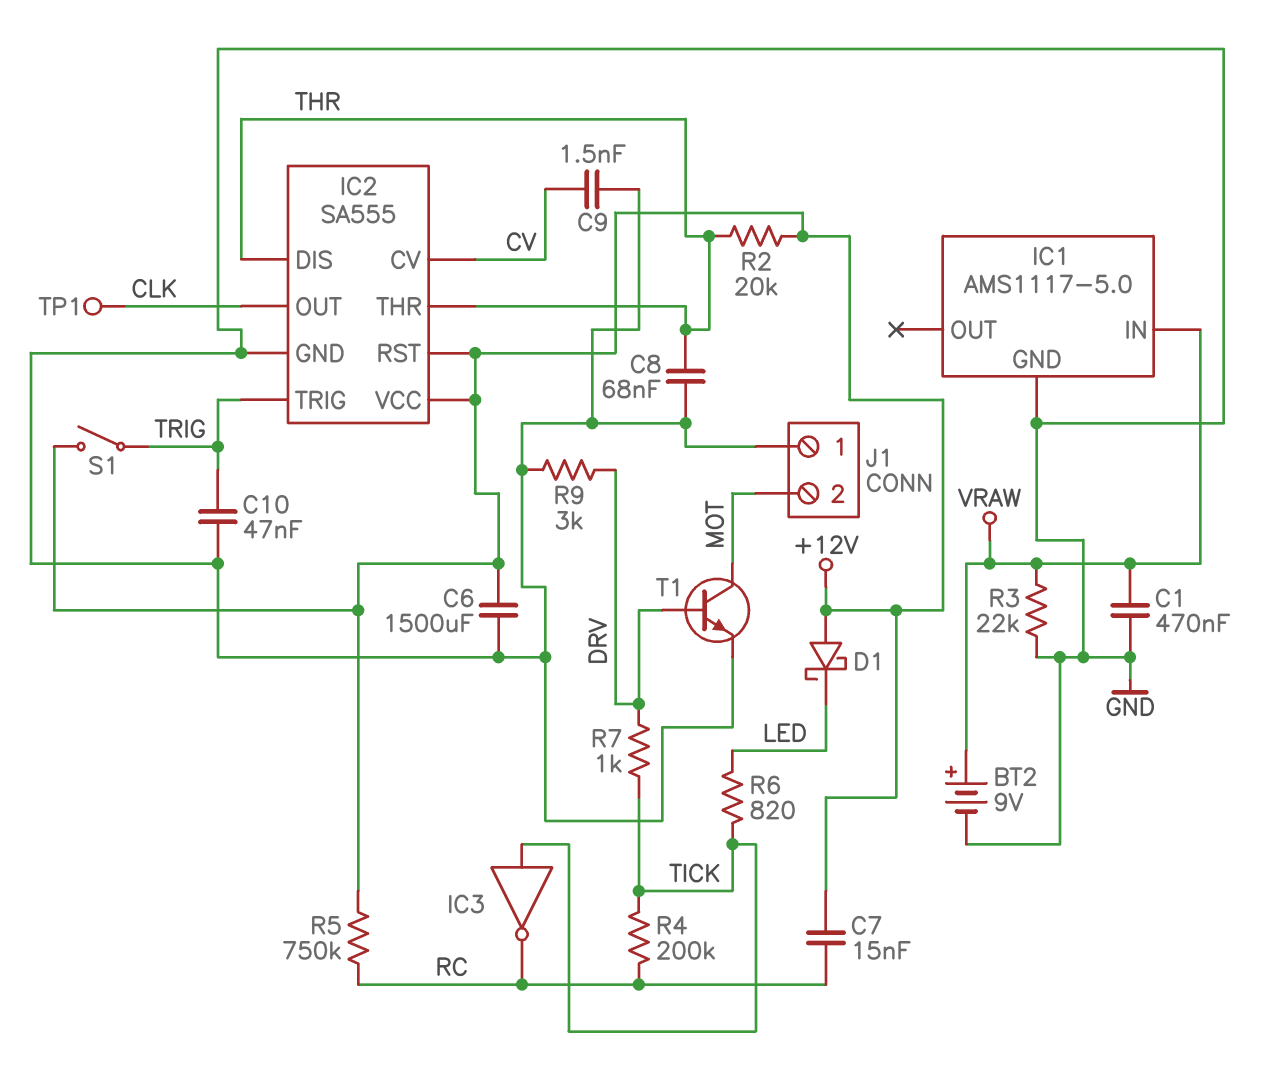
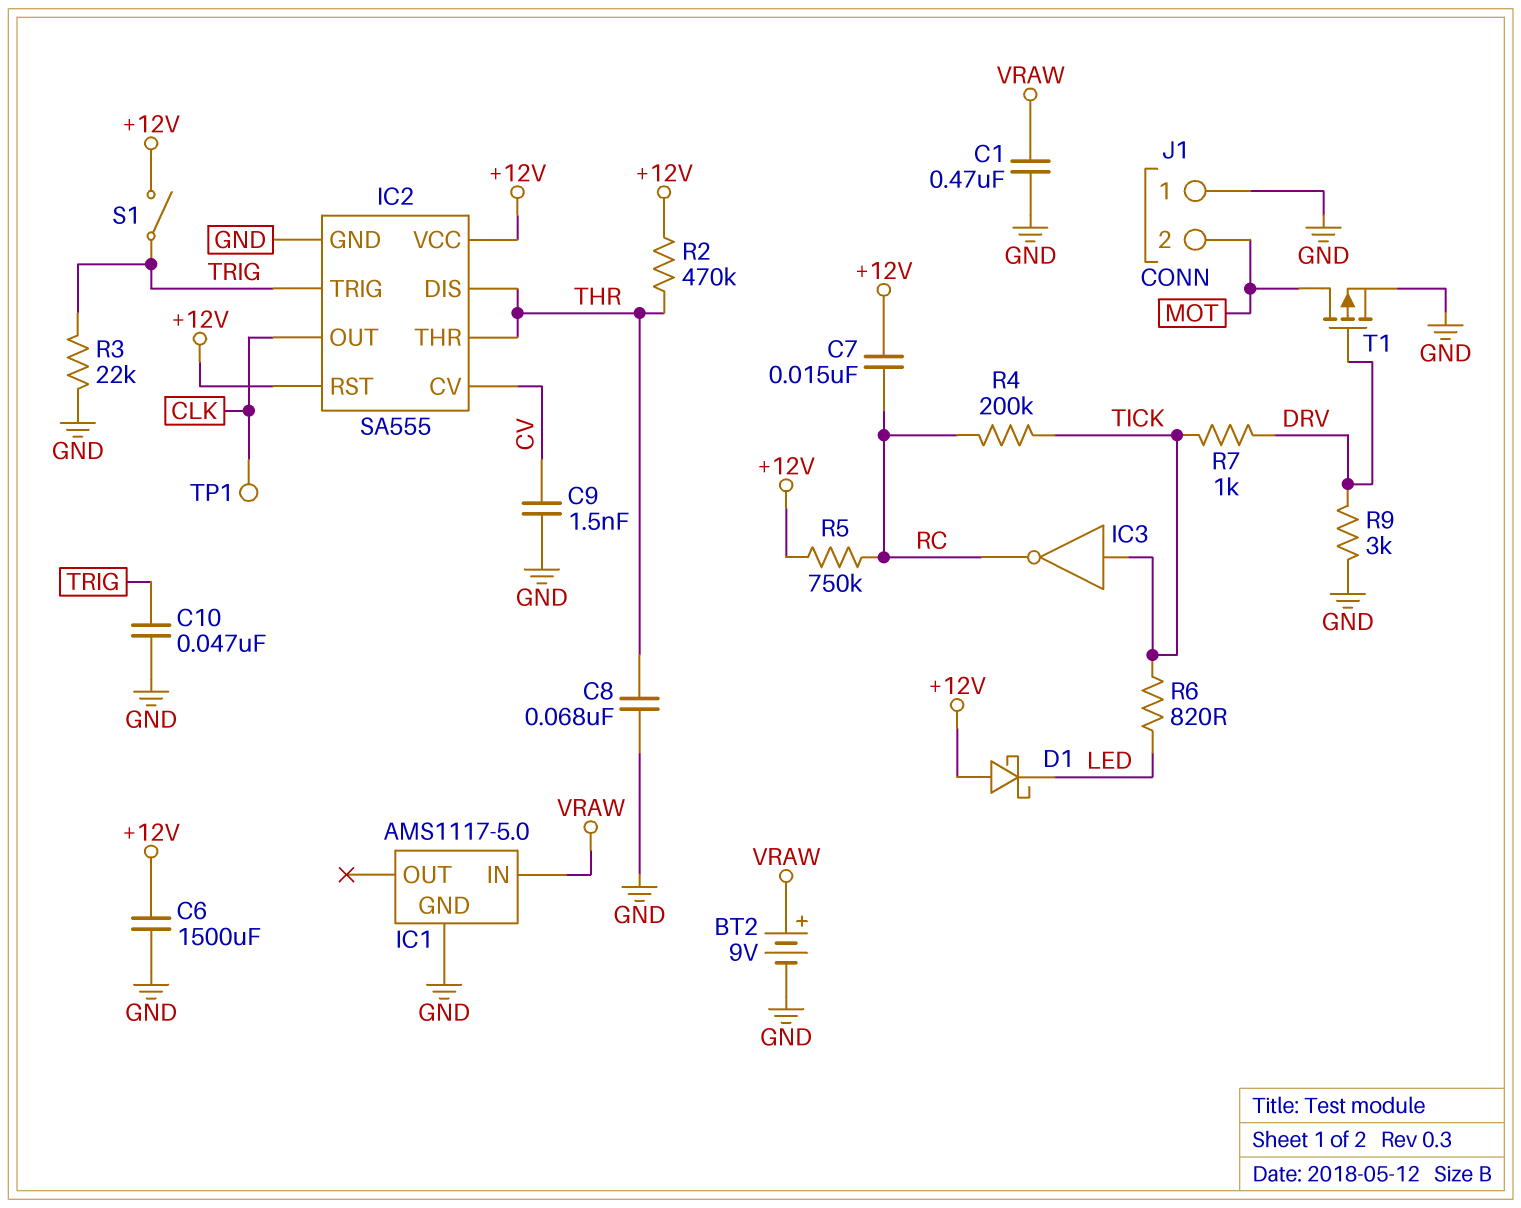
R2: 20k (+12V, THR) -> 470k (+12V, THR)
R3: 22k (GND, VRAW) -> 22k (GND, TRIG)
T1: NPN (B DRV, C MOT, E GND) -> PMOS (G DRV, D MOT, S GND)

